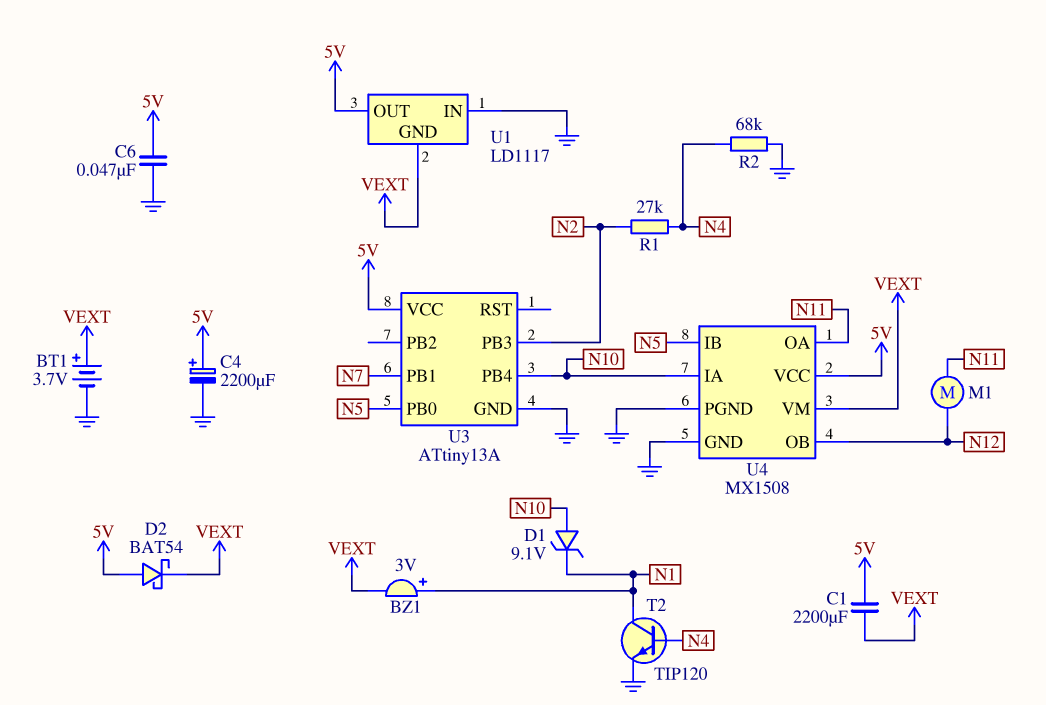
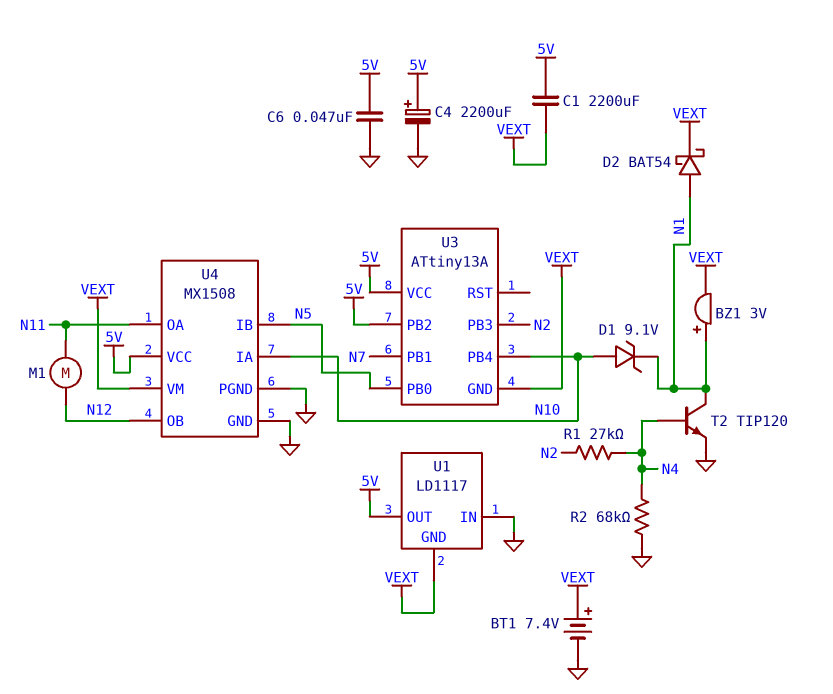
BT1: 3.7V (plus VEXT, minus GND) -> 7.4V (plus VEXT, minus GND)
D2: schottky BAT54 (A 5V, K VEXT) -> schottky BAT54 (A N1, K VEXT)
U3 pin GND: GND -> VEXT
U3 pin PB2: none -> 5V

